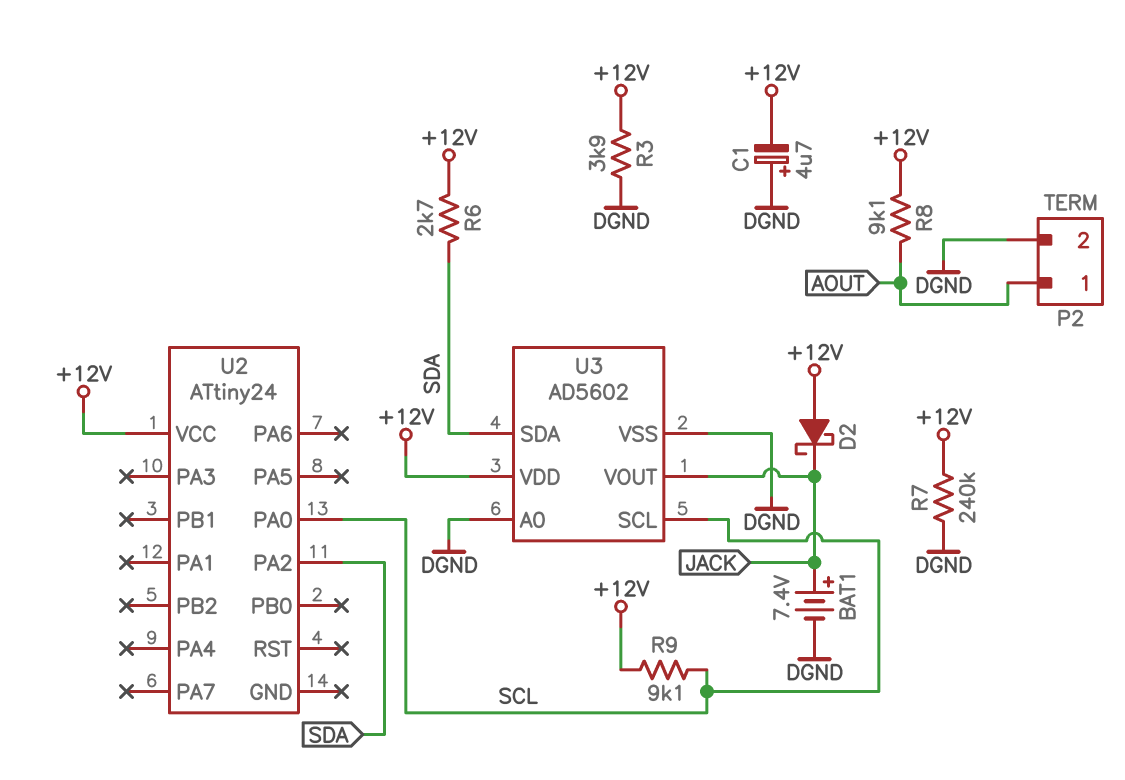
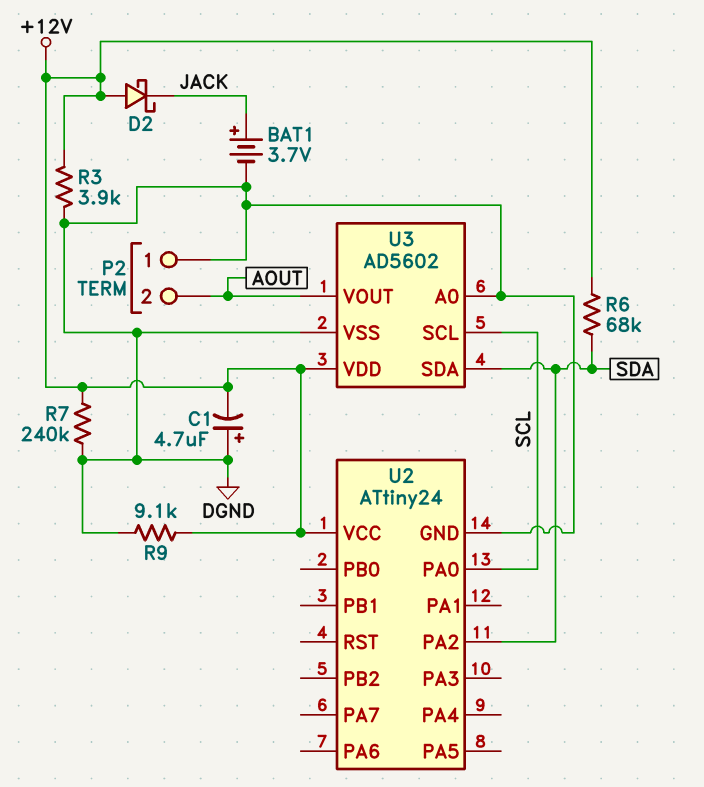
BAT1: 7.4V (plus JACK, minus DGND) -> 3.7V (plus JACK, minus DGND)
P2 pin 1: AOUT -> DGND
P2 pin 2: DGND -> AOUT
R6: 2.7k (+12V, SDA) -> 68k (+12V, SDA)
R8: 9.1k (+12V, AOUT) -> none
R9: 9.1k (+12V, SCL) -> 9.1k (+12V, DGND)
U2 pin GND: none -> DGND
U3 pin VOUT: JACK -> AOUT

